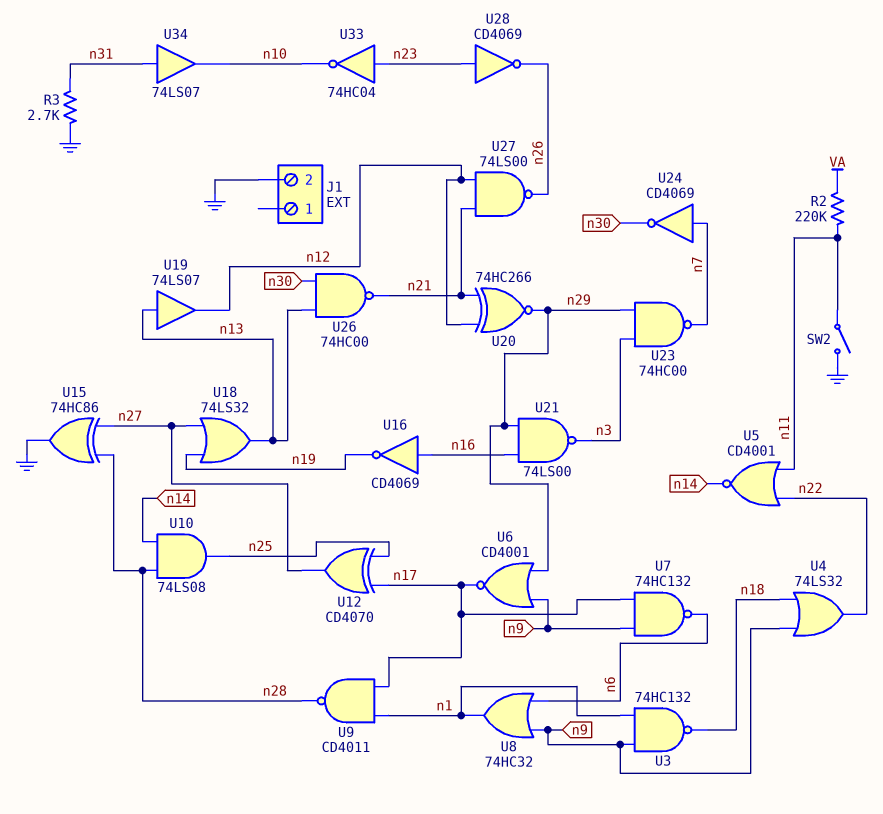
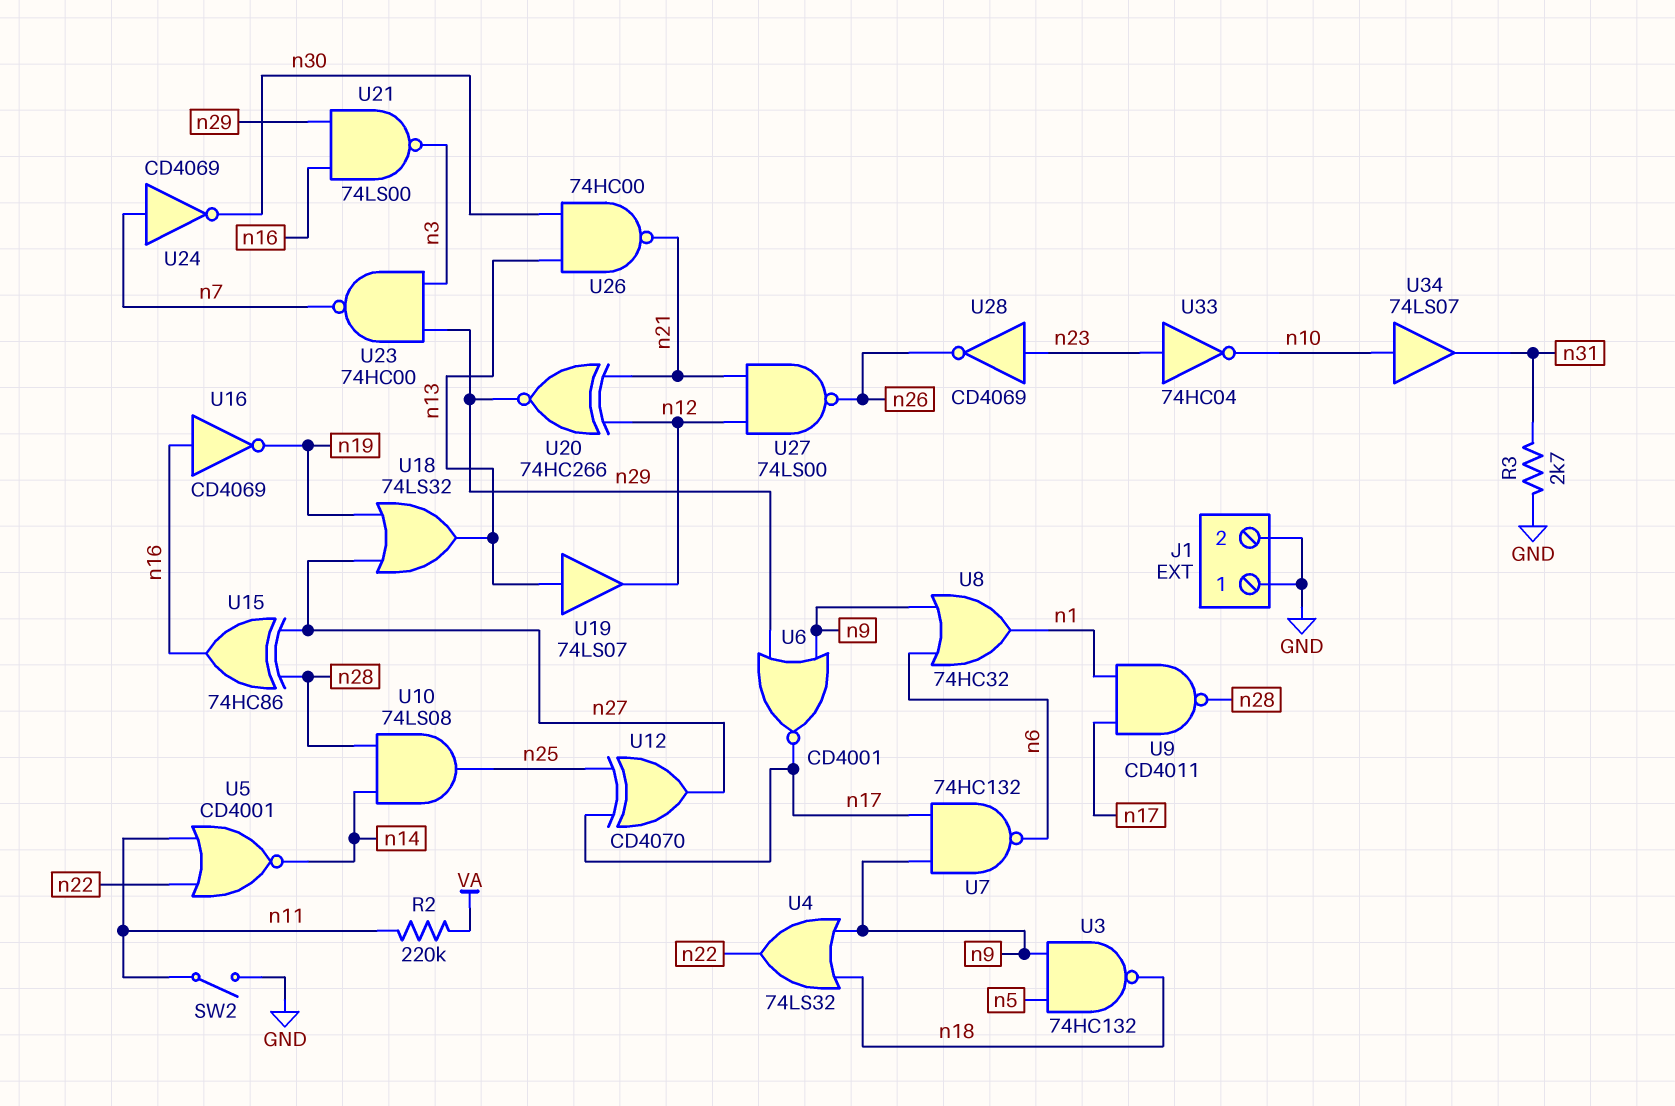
J1 pin 1: none -> GND
U3: NAND 74HC132 (in n1, in n9, out n18) -> NAND 74HC132 (in n5, in n9, out n18)
U15: XOR 74HC86 (in n27, in n28, out GND) -> XOR 74HC86 (in n27, in n28, out n16)
U34: buffer 74LS07 (in n31, out n10) -> buffer 74LS07 (in n10, out n31)

